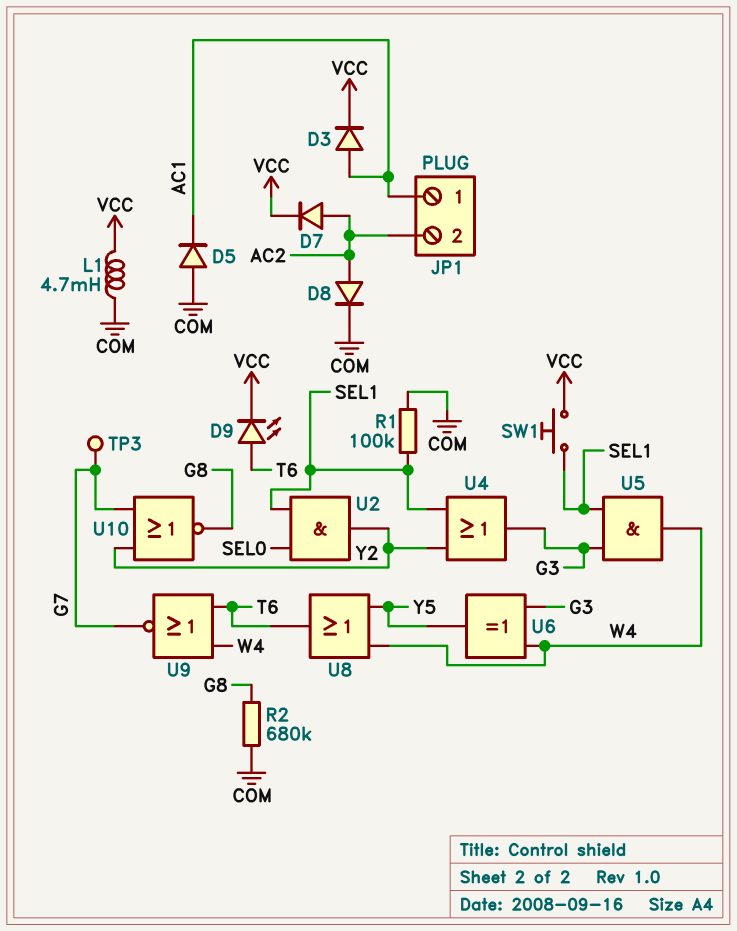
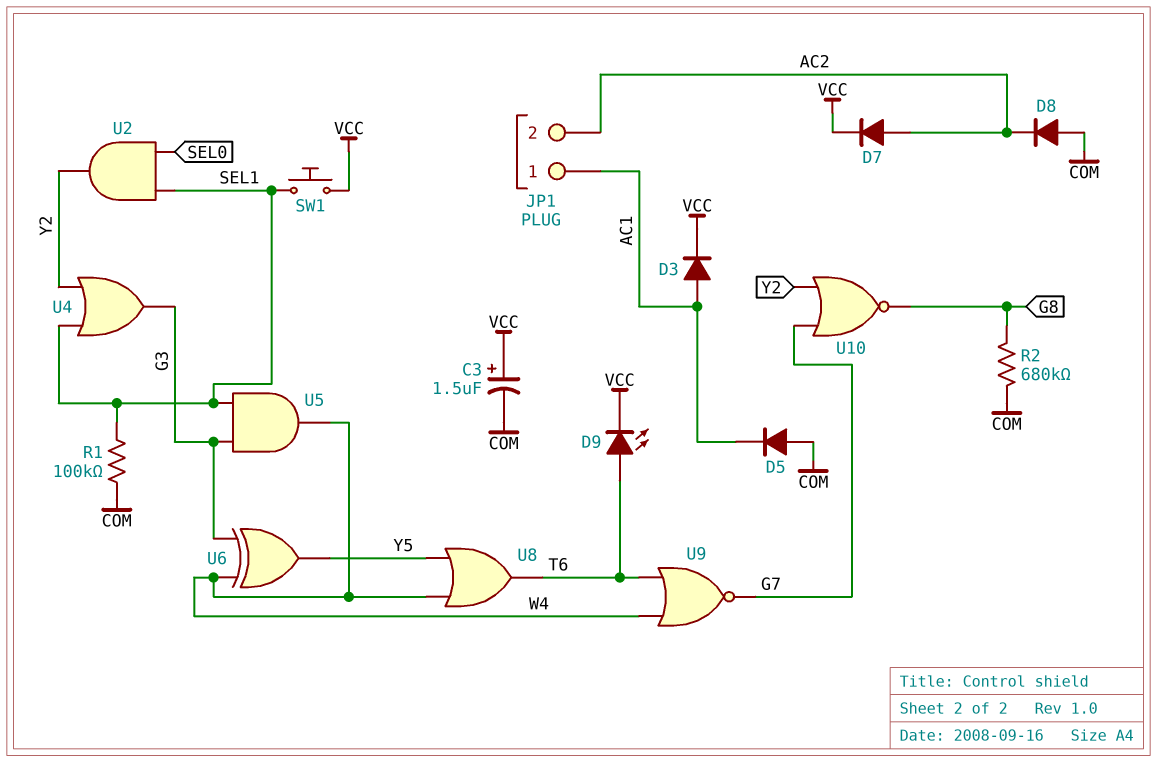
C3: none -> 1.5uF (plus VCC, minus COM)
D8: diode (A AC2, K COM) -> diode (A COM, K AC2)
L1: 4.7mH (COM, VCC) -> none
TP3: test point (G7) -> none

